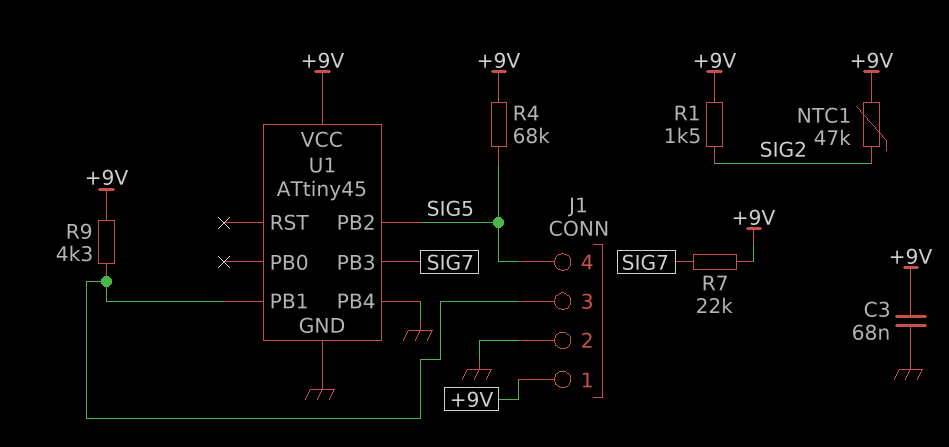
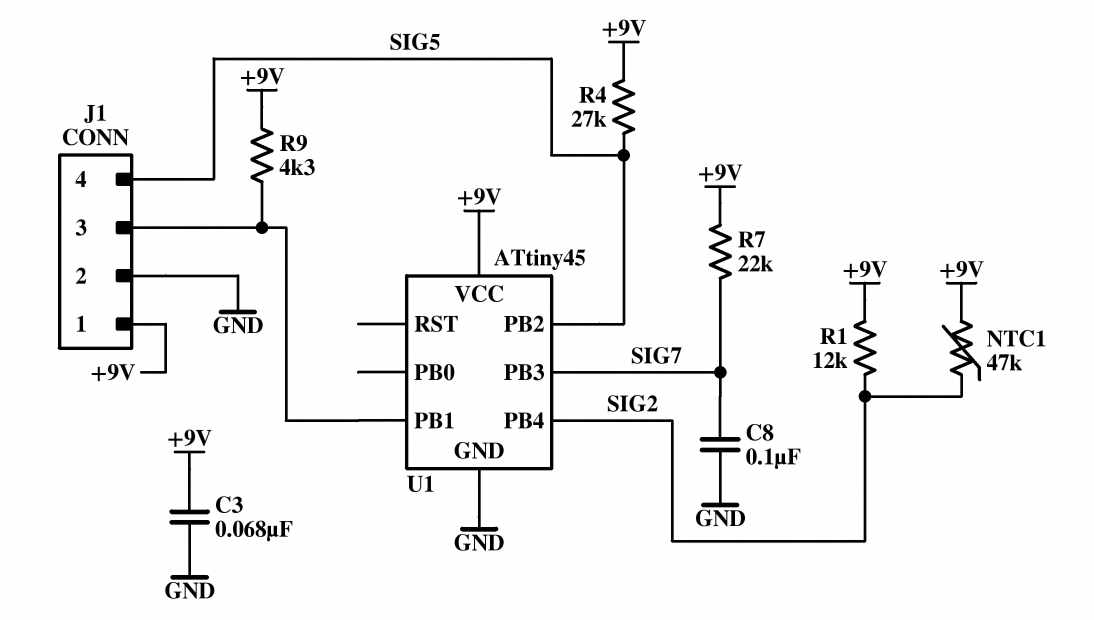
C8: none -> 100nF (GND, SIG7)
R1: 1.5k (+9V, SIG2) -> 12k (+9V, SIG2)
R4: 68k (+9V, SIG5) -> 27k (+9V, SIG5)
U1 pin PB4: GND -> SIG2

